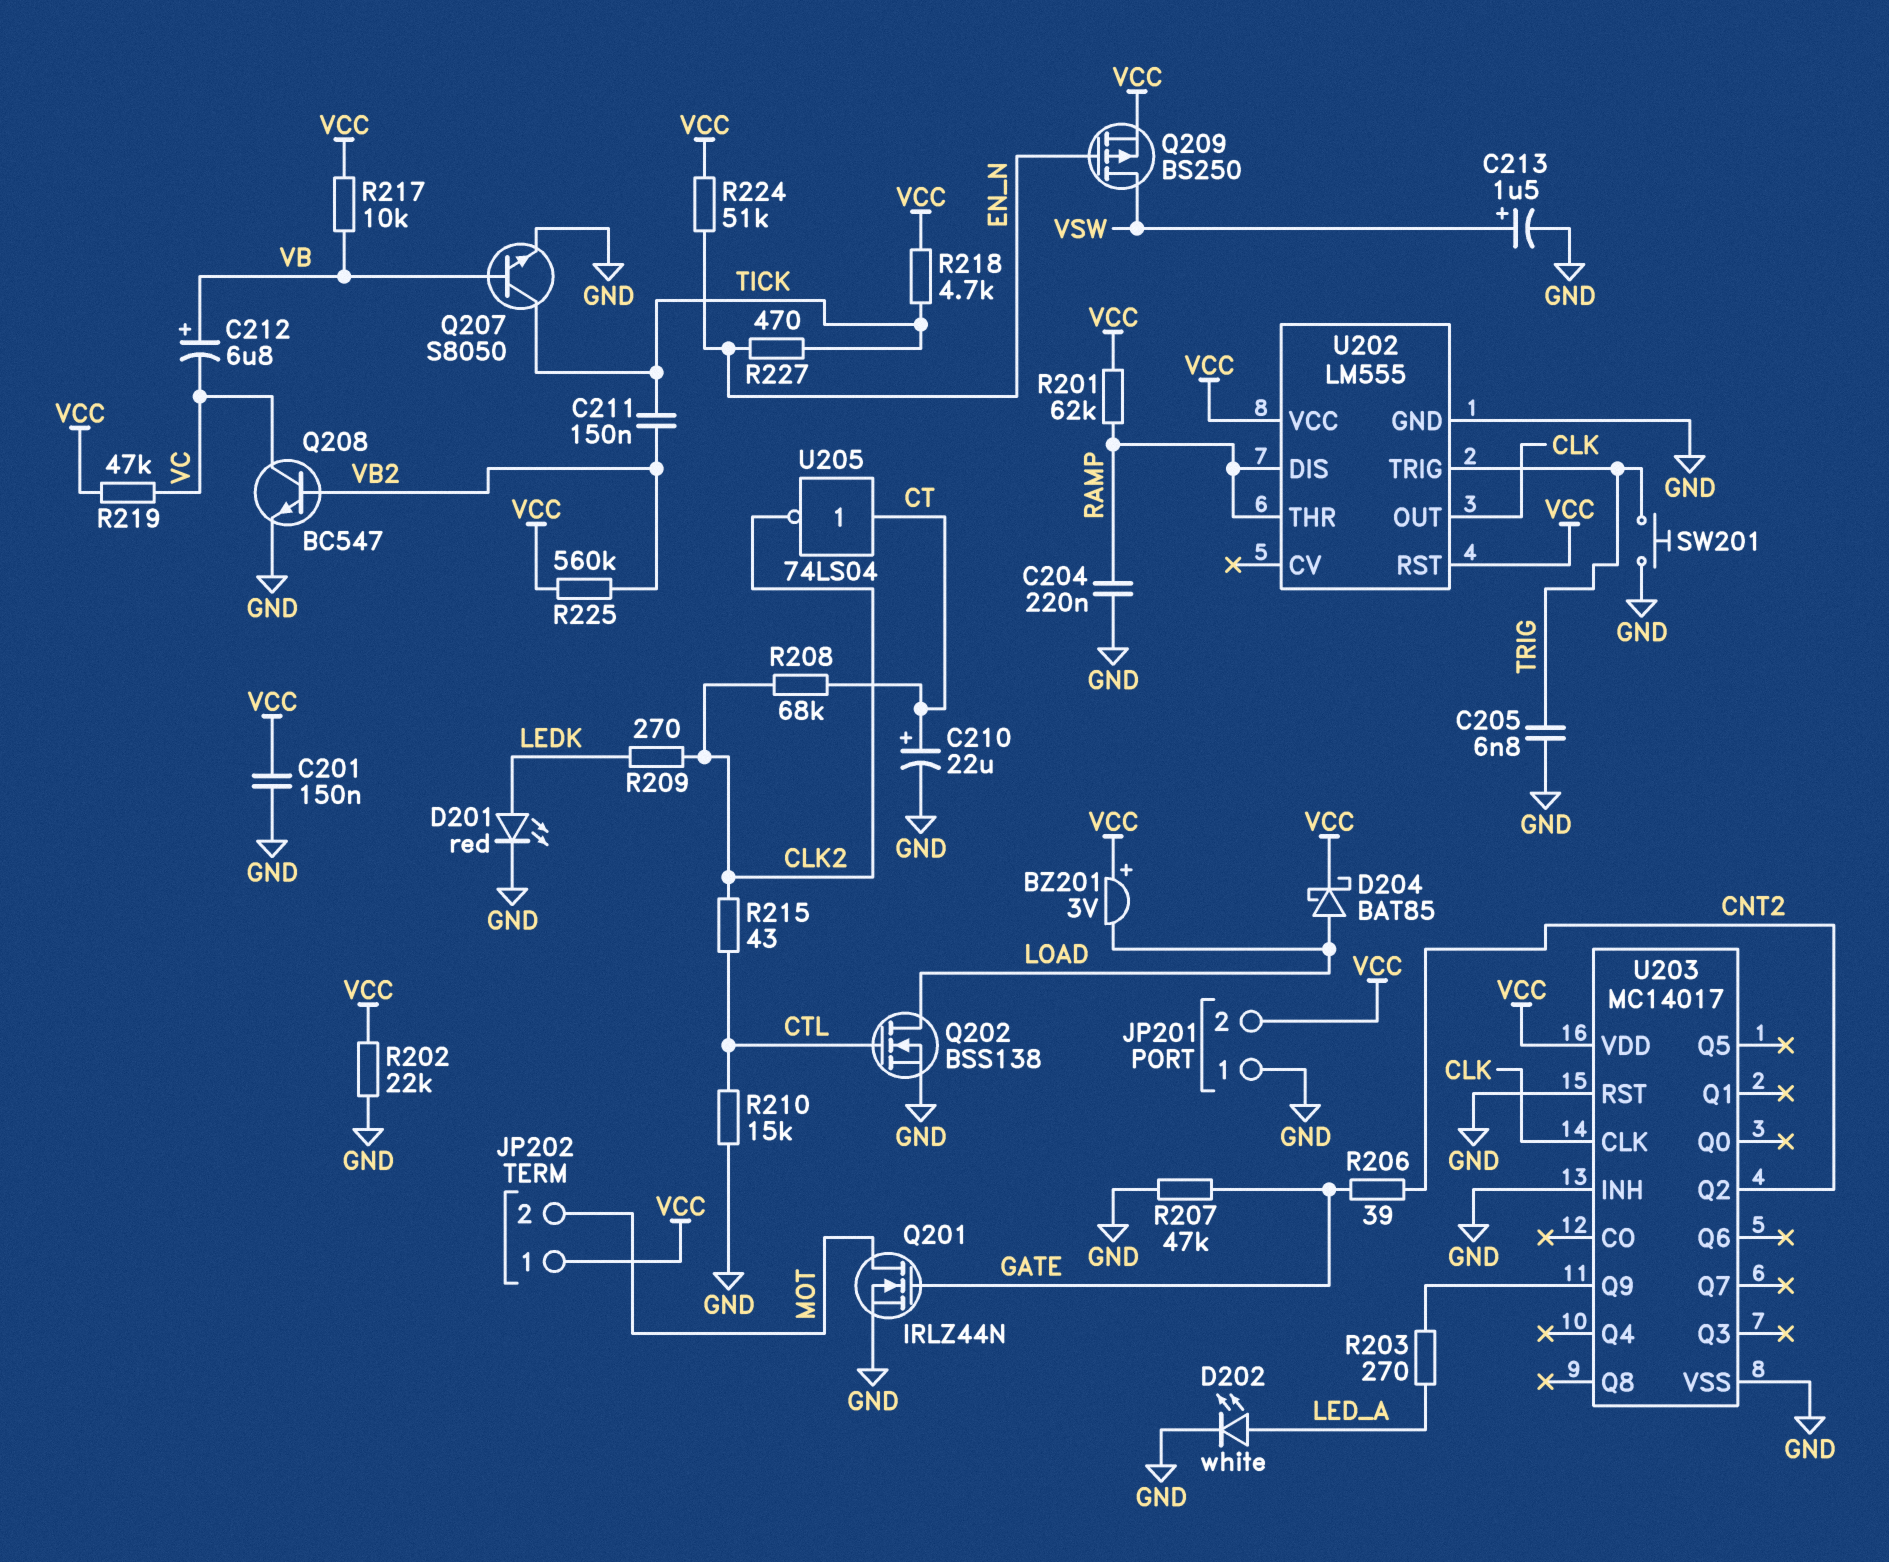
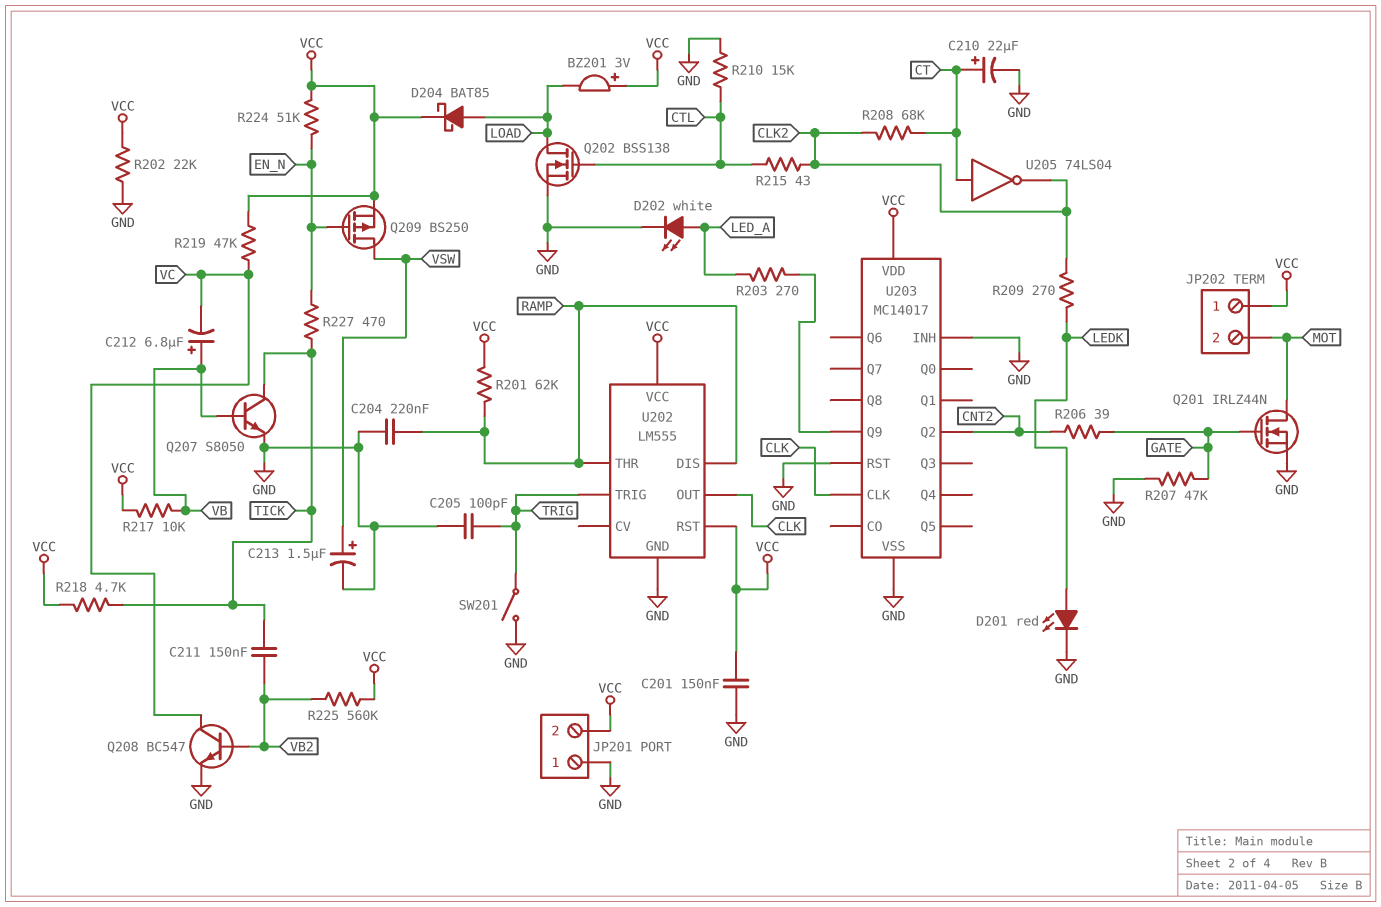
C205: 6.8nF (GND, TRIG) -> 100pF (GND, TRIG)
SW201: button (GND, TRIG) -> switch (GND, TRIG)

